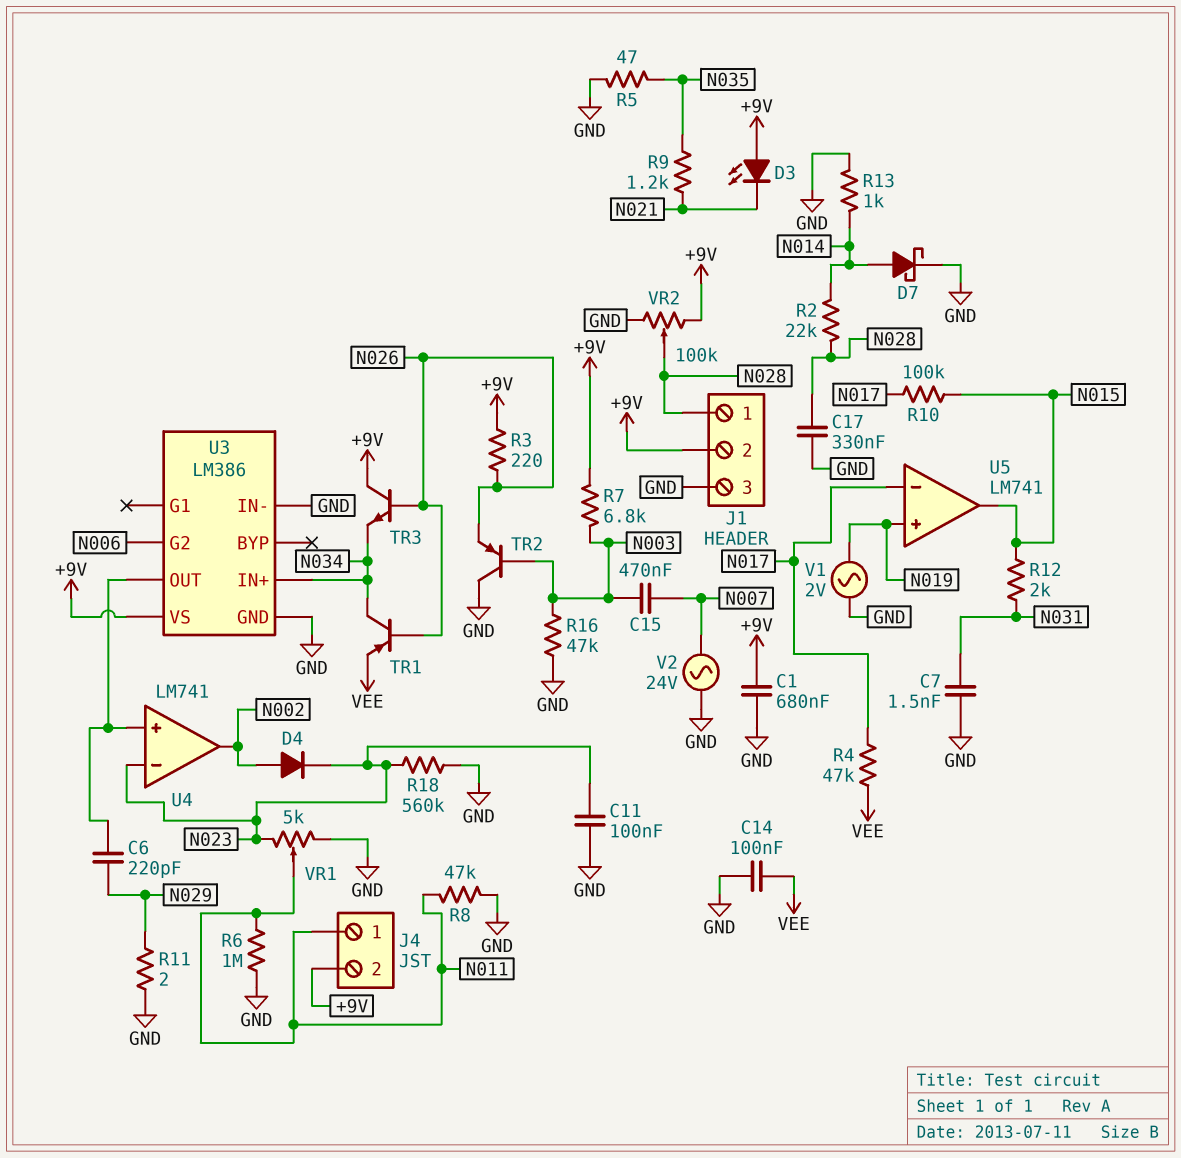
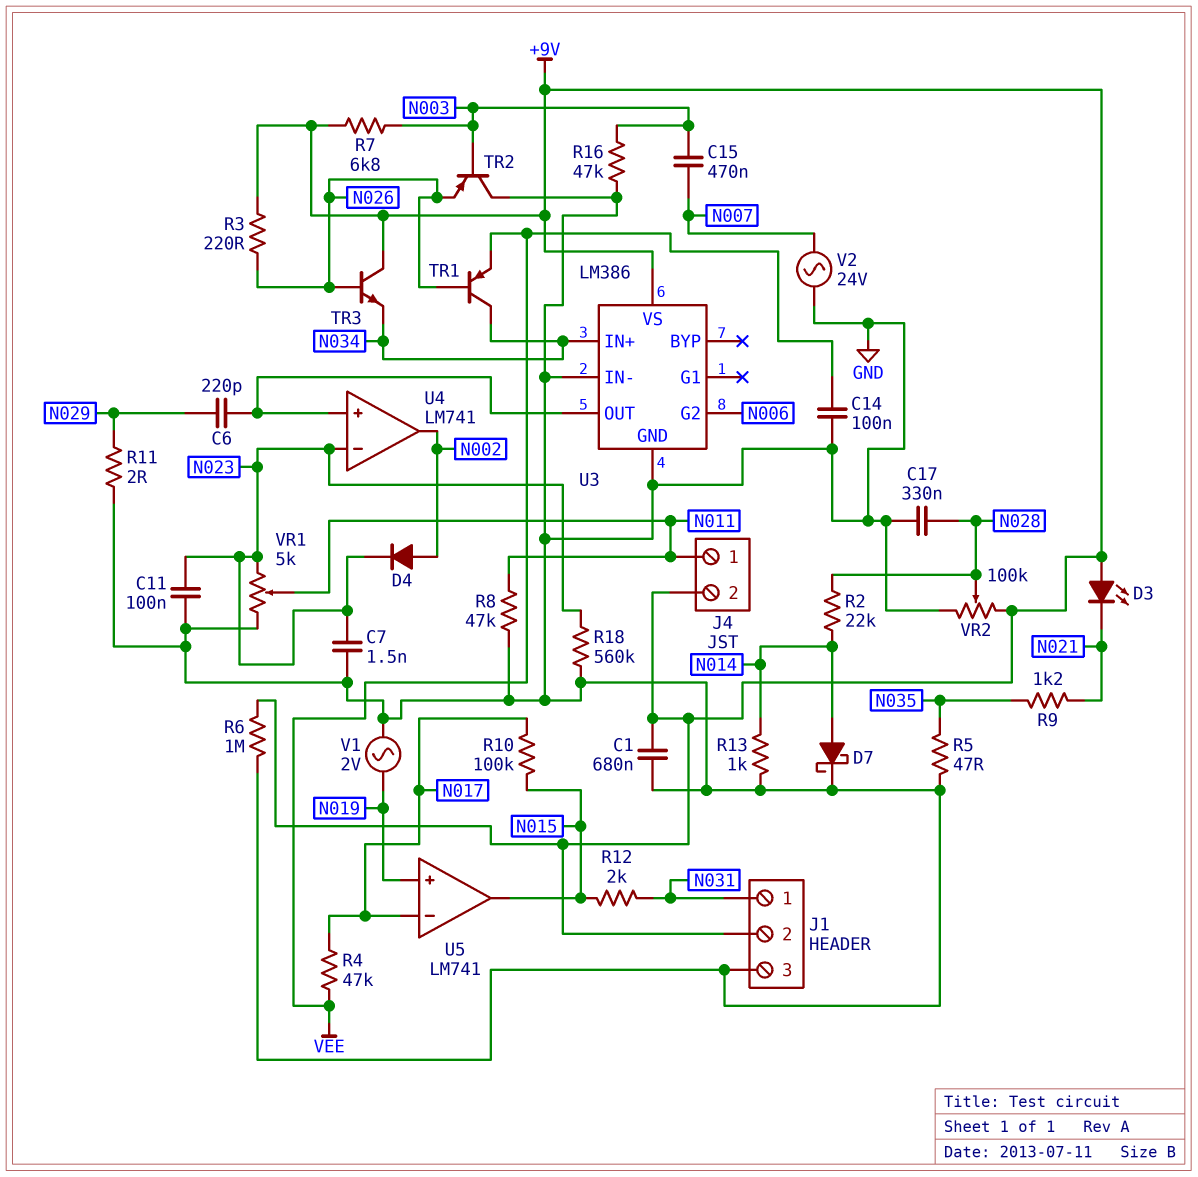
C7: 1.5nF (GND, N031) -> 1.5nF (GND, N023)
J1 pin 1: N028 -> N031
R6: 1M (GND, N011) -> 1M (+9V, GND)

